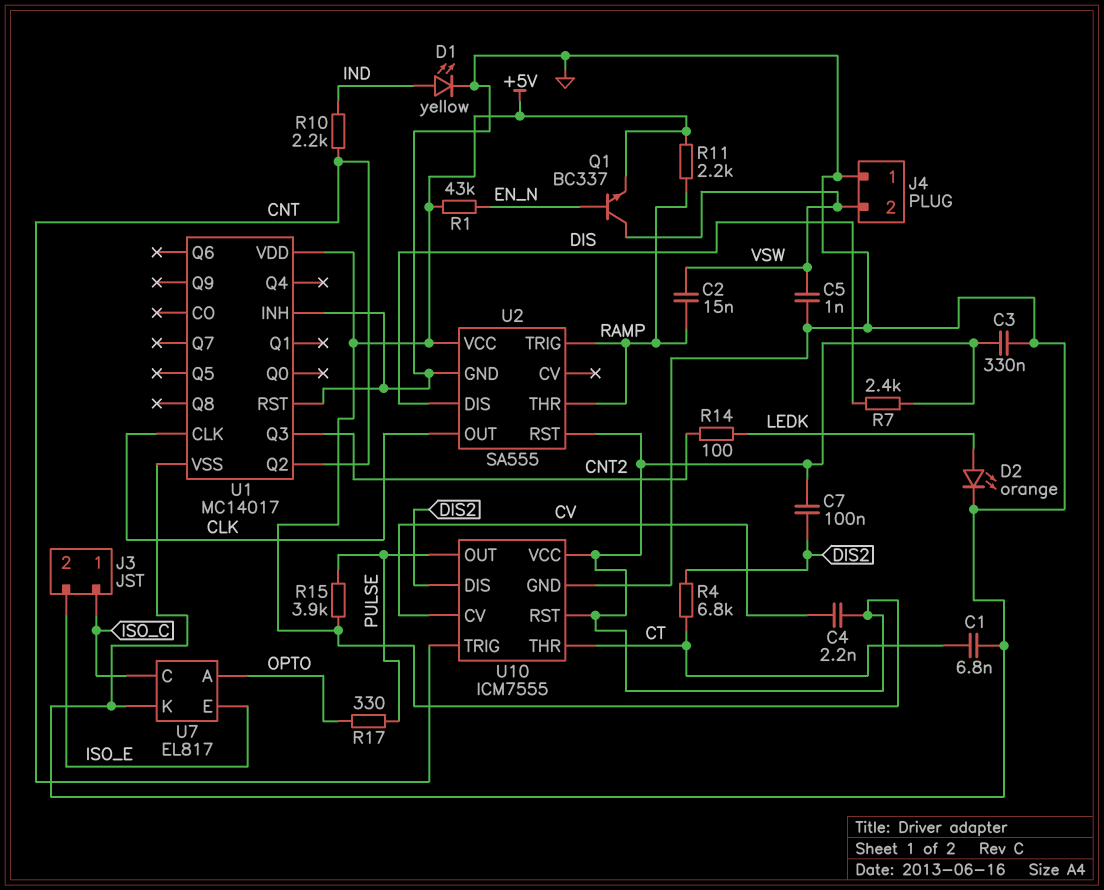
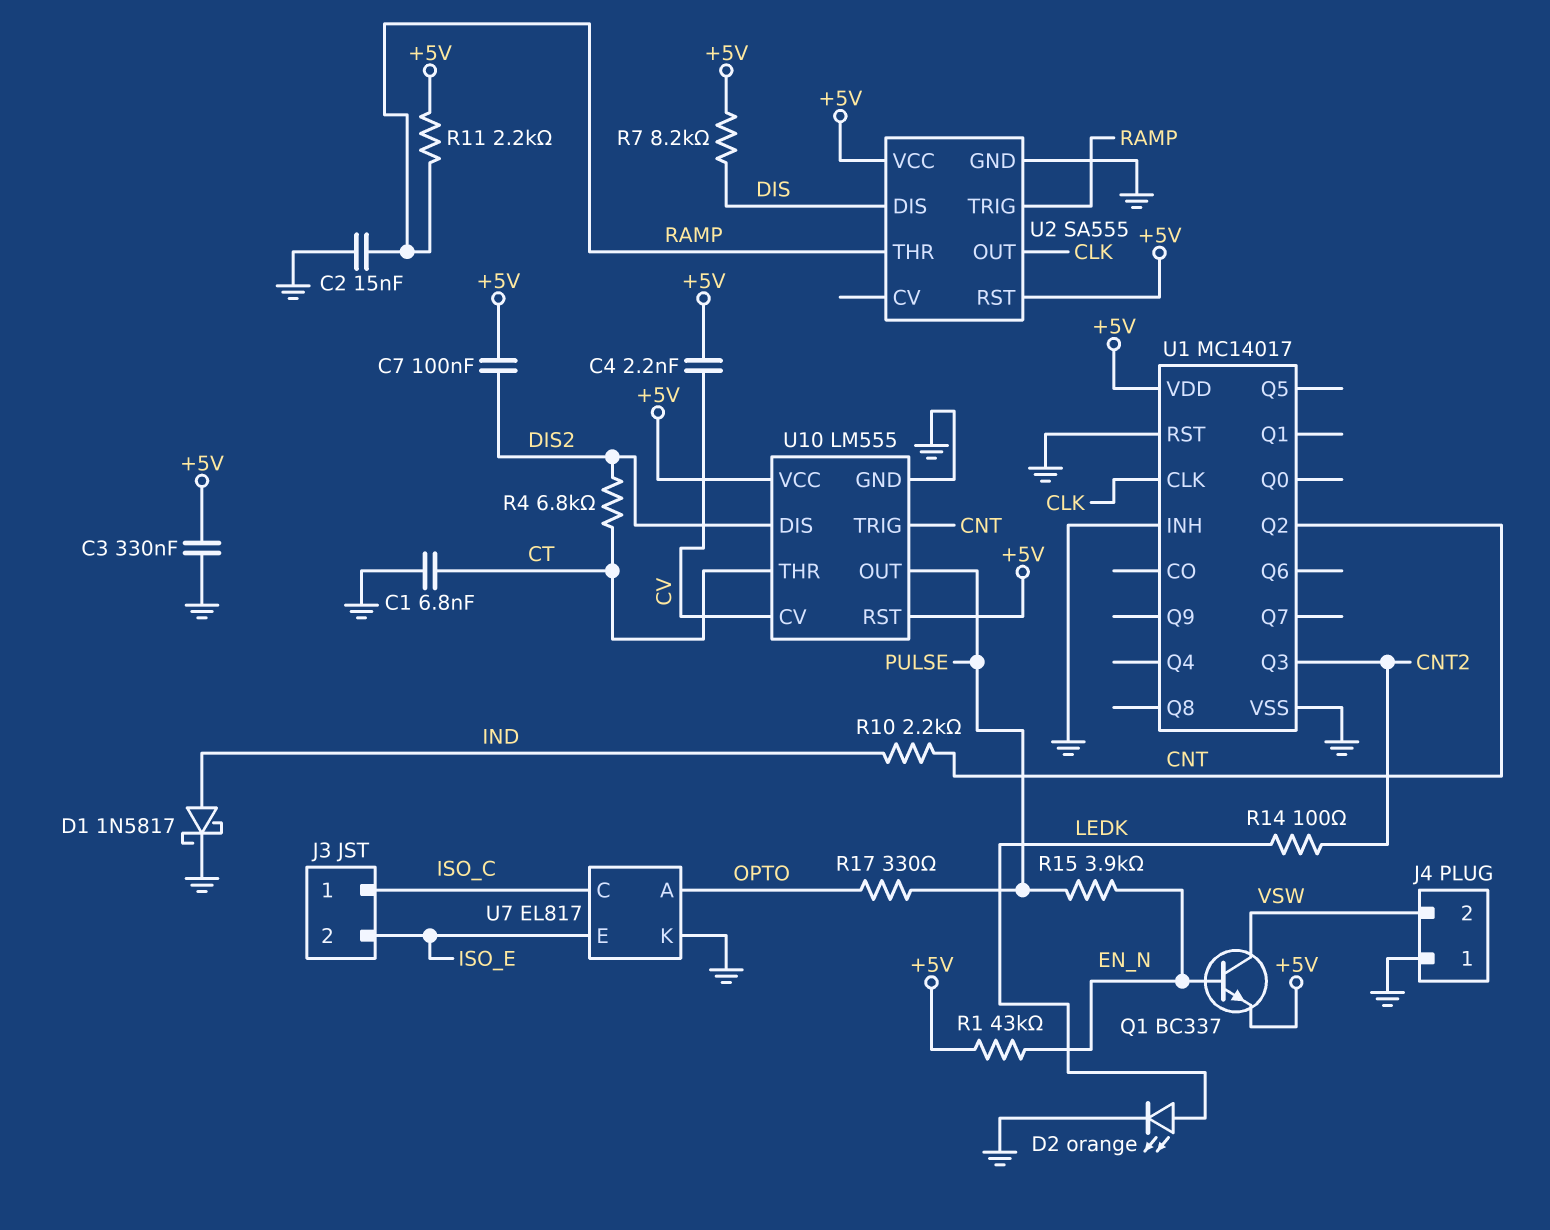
C2: 15nF (RAMP, VSW) -> 15nF (GND, RAMP)
C5: 1nF (GND, VSW) -> none
D1: LED yellow (A IND, K GND) -> schottky 1N5817 (A IND, K GND)
R7: 2.4k (+5V, DIS) -> 8.2k (+5V, DIS)
R15: 3.9k (+5V, PULSE) -> 3.9k (EN_N, PULSE)
U10: ICM7555 -> LM555

